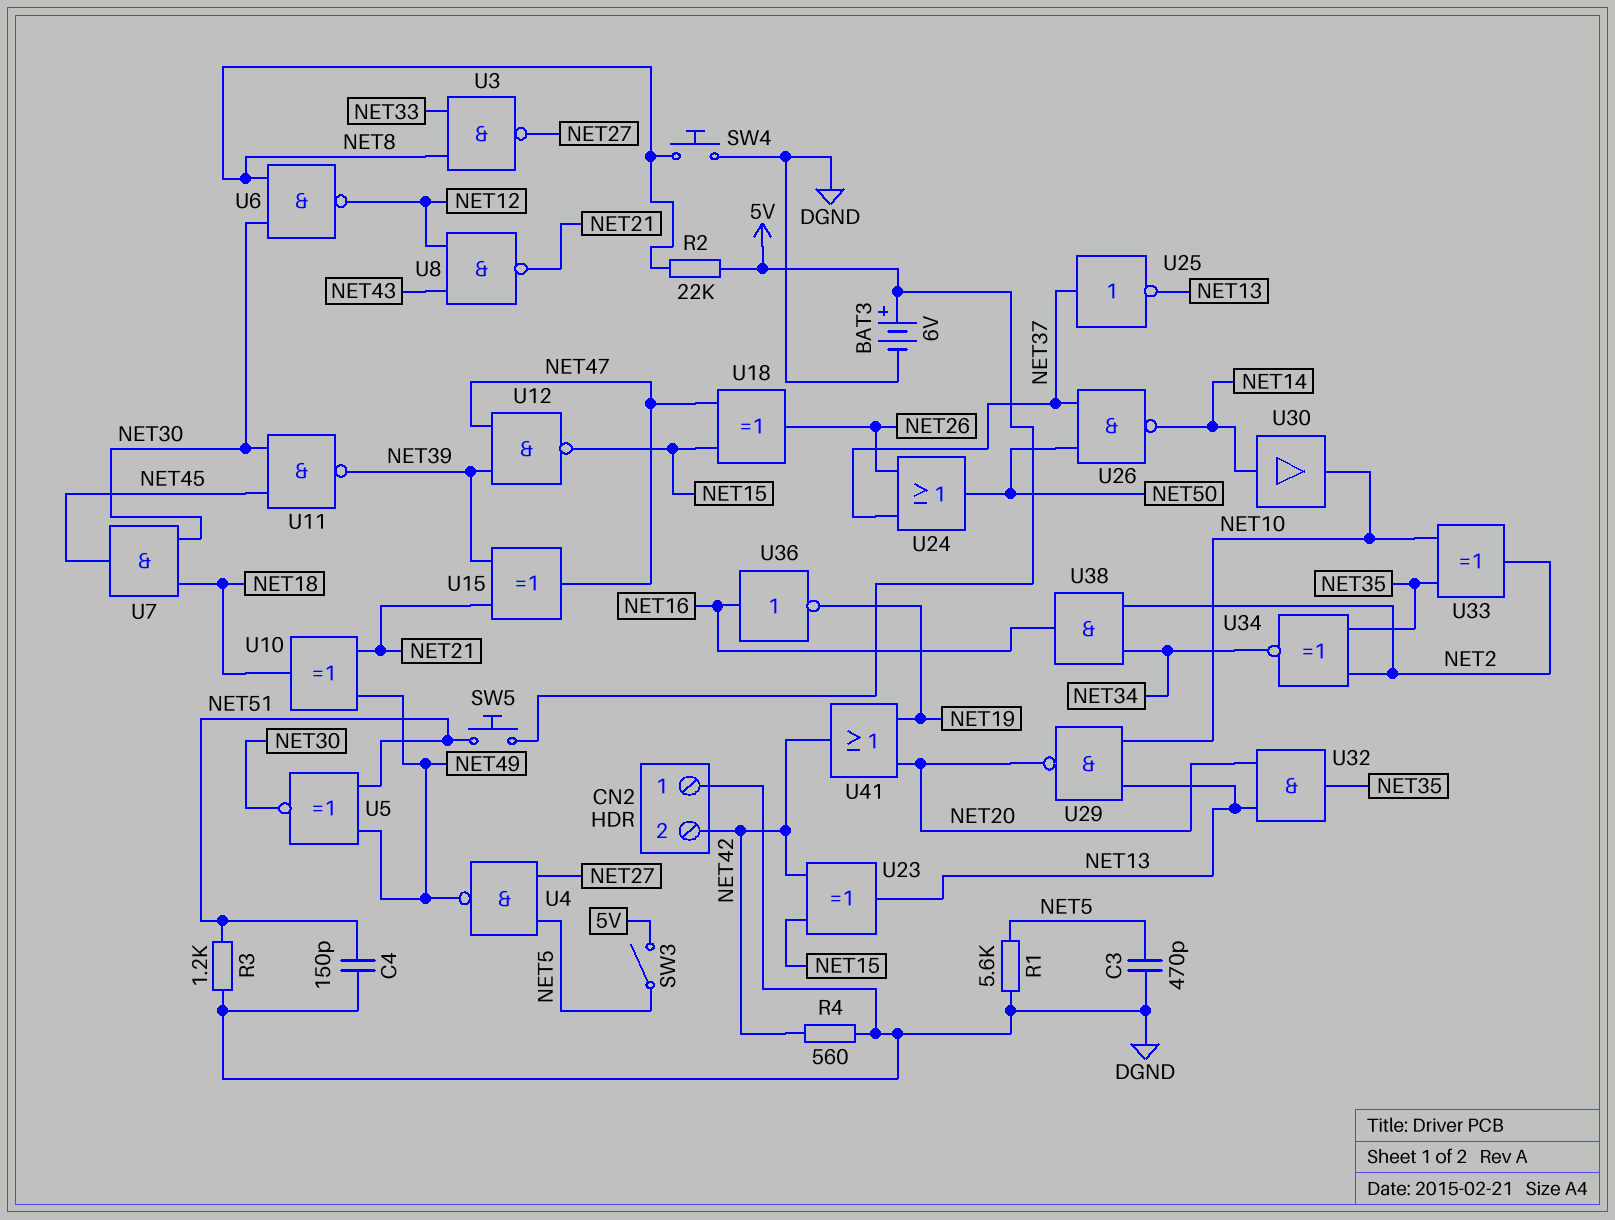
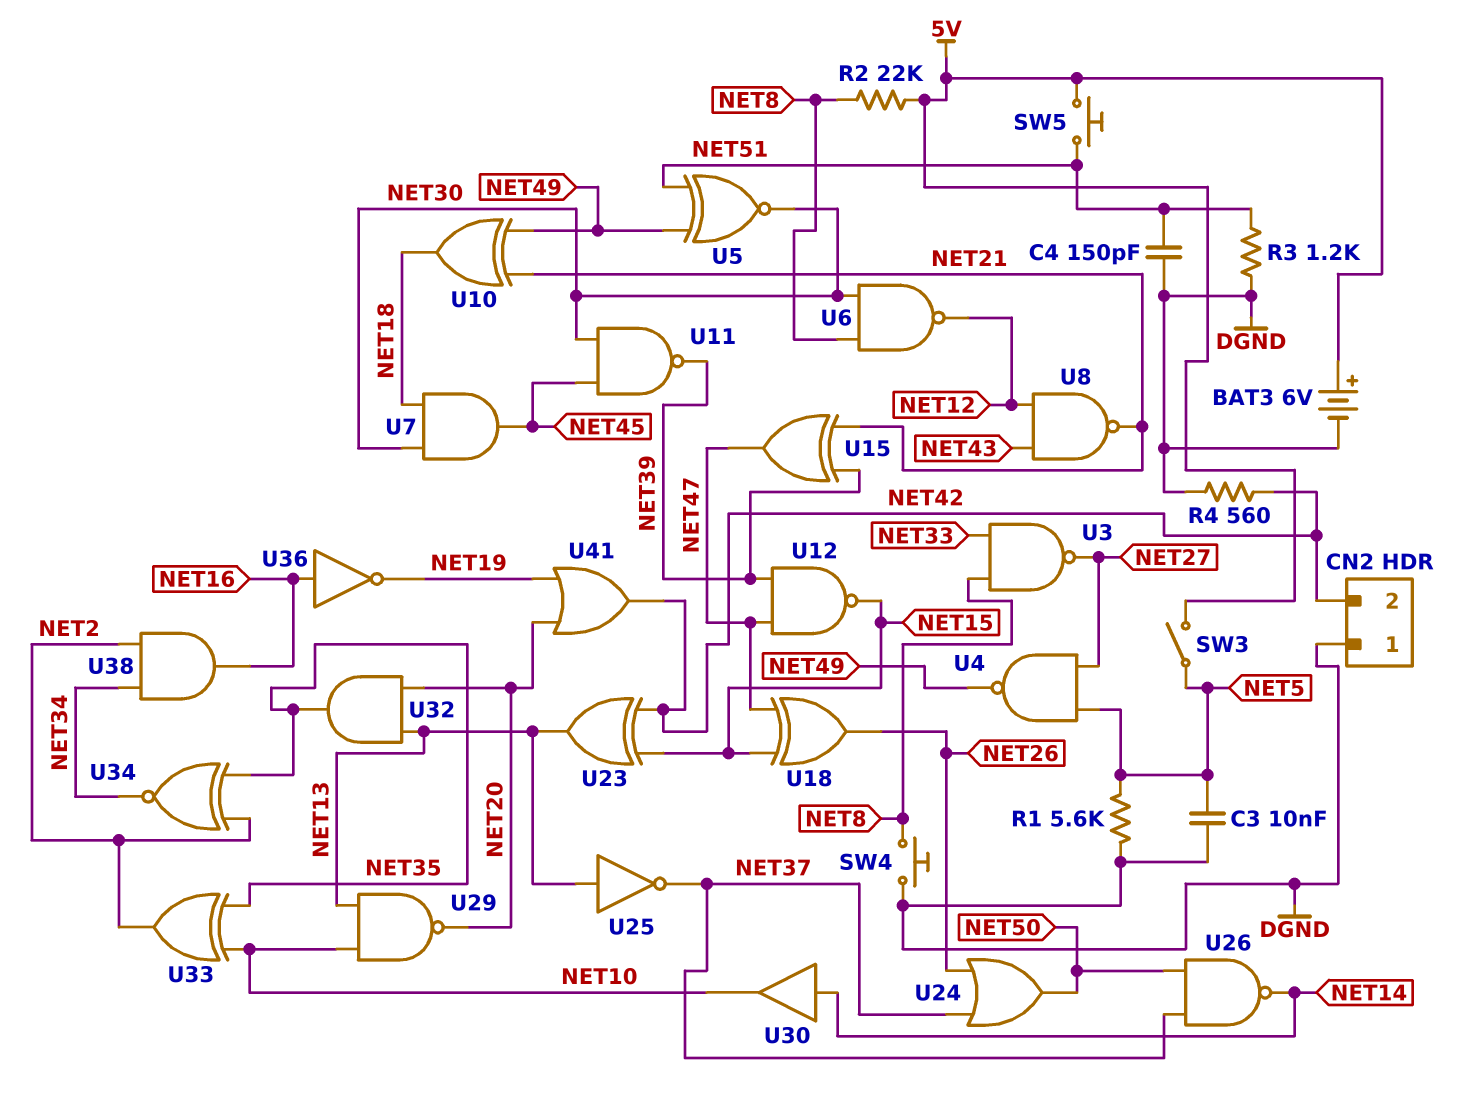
C3: 470pF (DGND, NET5) -> 10nF (DGND, NET5)
U25: NOT (in NET37, out NET13) -> NOT (in NET13, out NET37)

